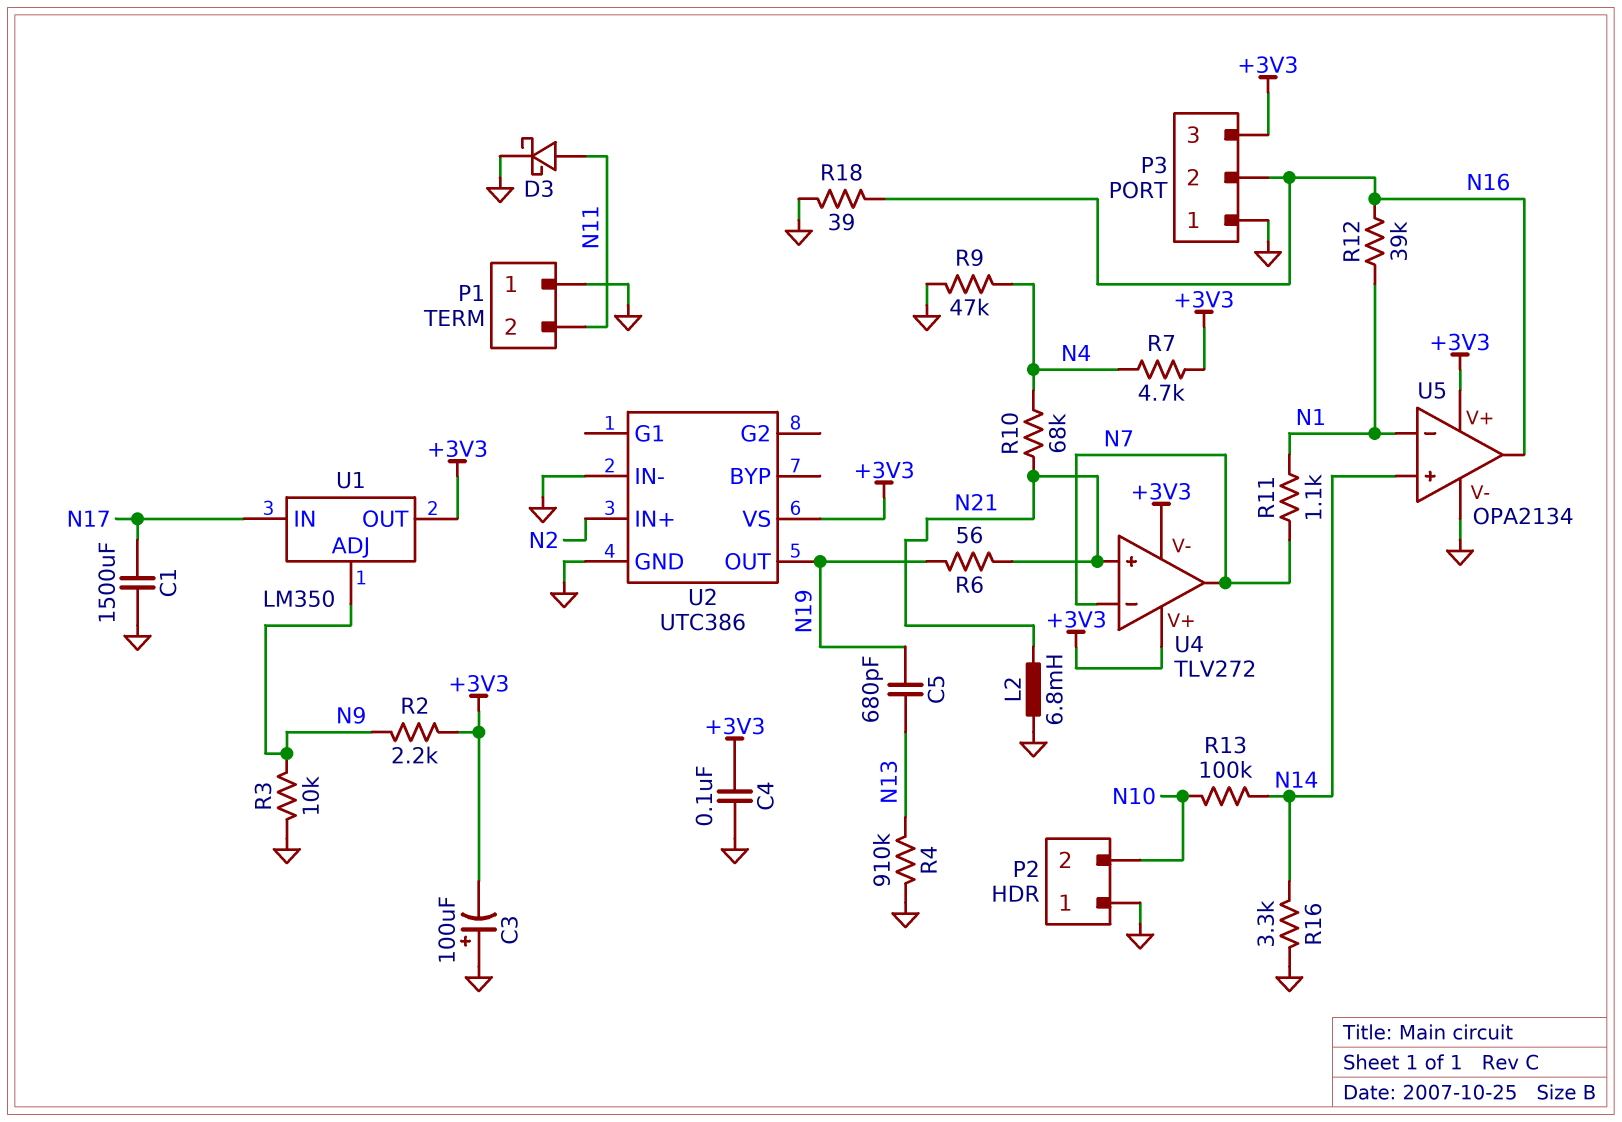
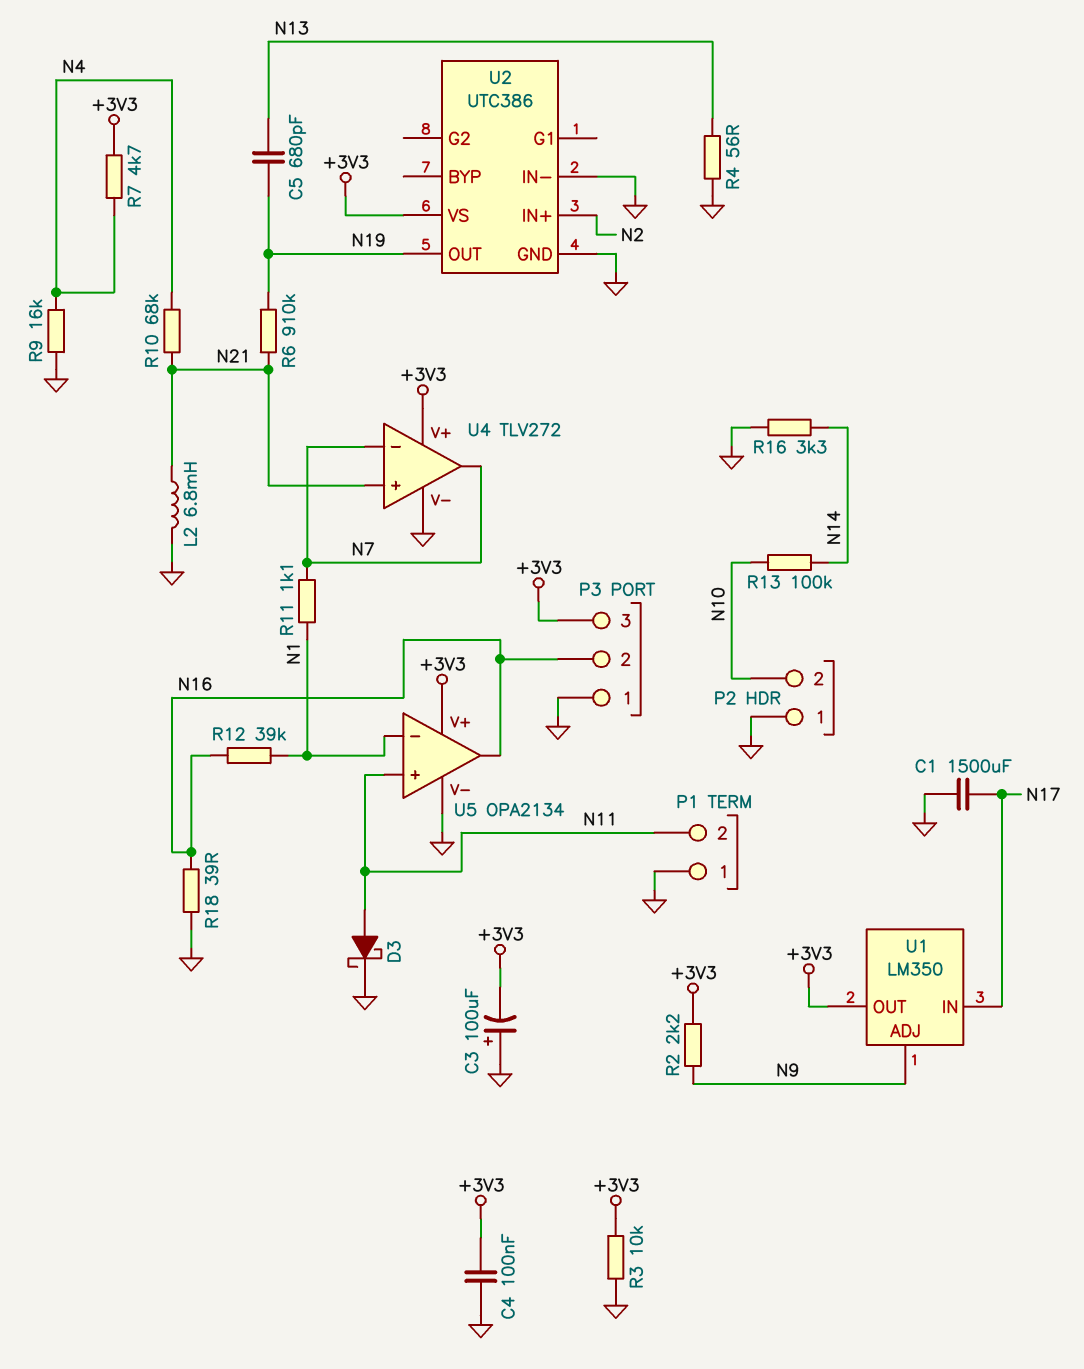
R3: 10k (GND, N9) -> 10k (+3V3, GND)
R4: 910k (GND, N13) -> 56 (GND, N13)
R6: 56 (N19, N21) -> 910k (N19, N21)
R9: 47k (GND, N4) -> 16k (GND, N4)
U4 pin V-: +3V3 -> GND
U5 pin in+: N14 -> N11

